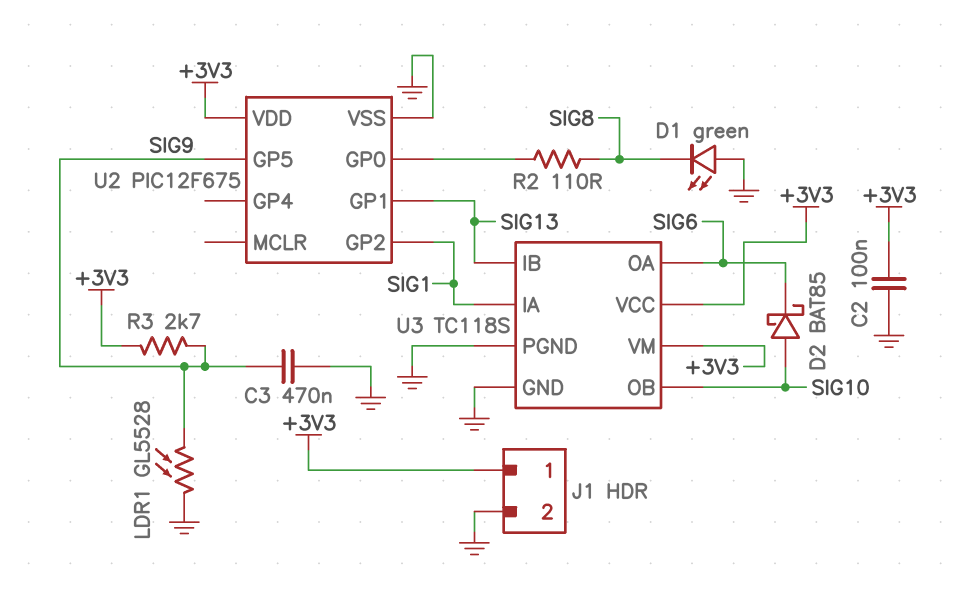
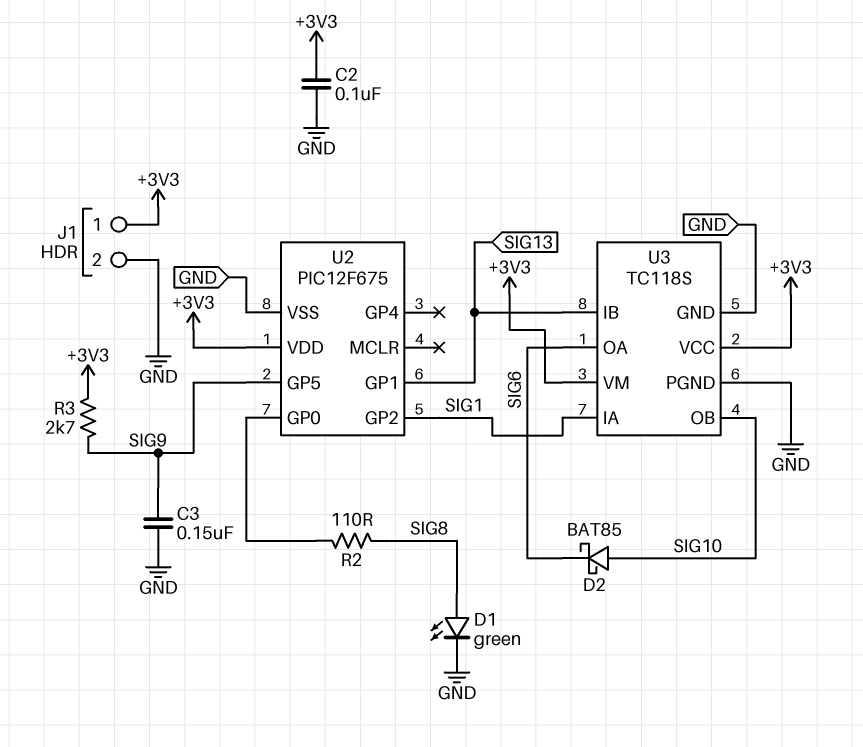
C3: 470nF (GND, SIG9) -> 150nF (GND, SIG9)
D1: LED green (A GND, K SIG8) -> LED green (A SIG8, K GND)
LDR1: GL5528 (GND, SIG9) -> none

